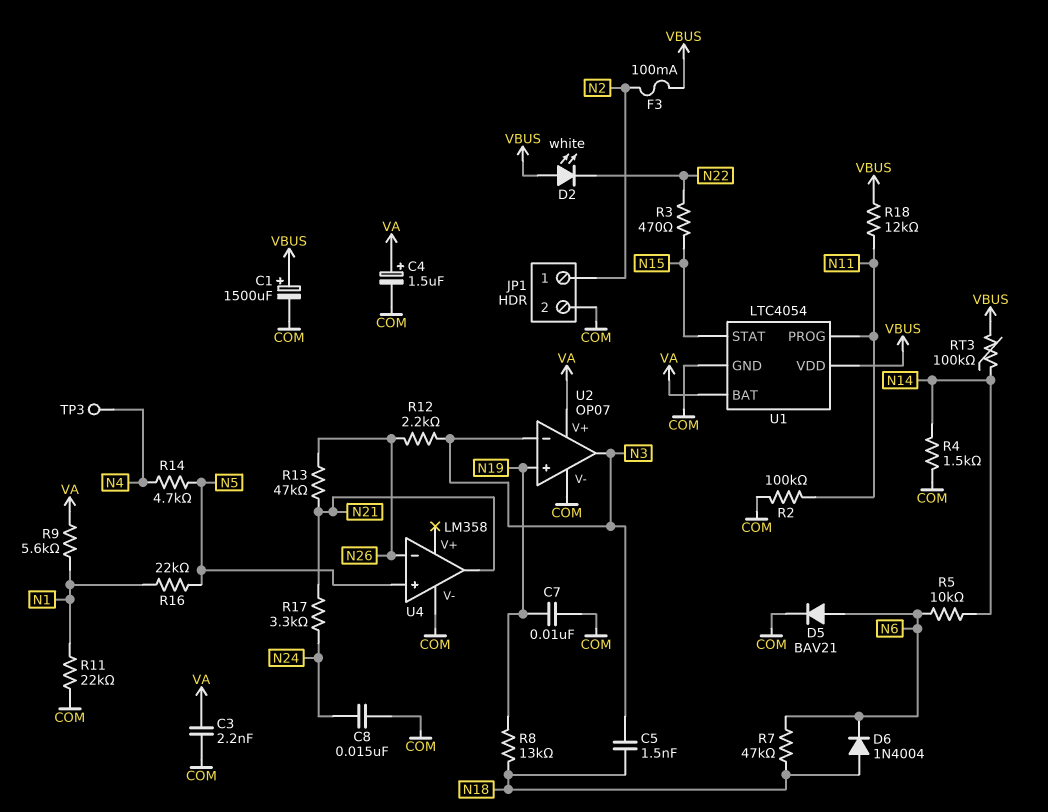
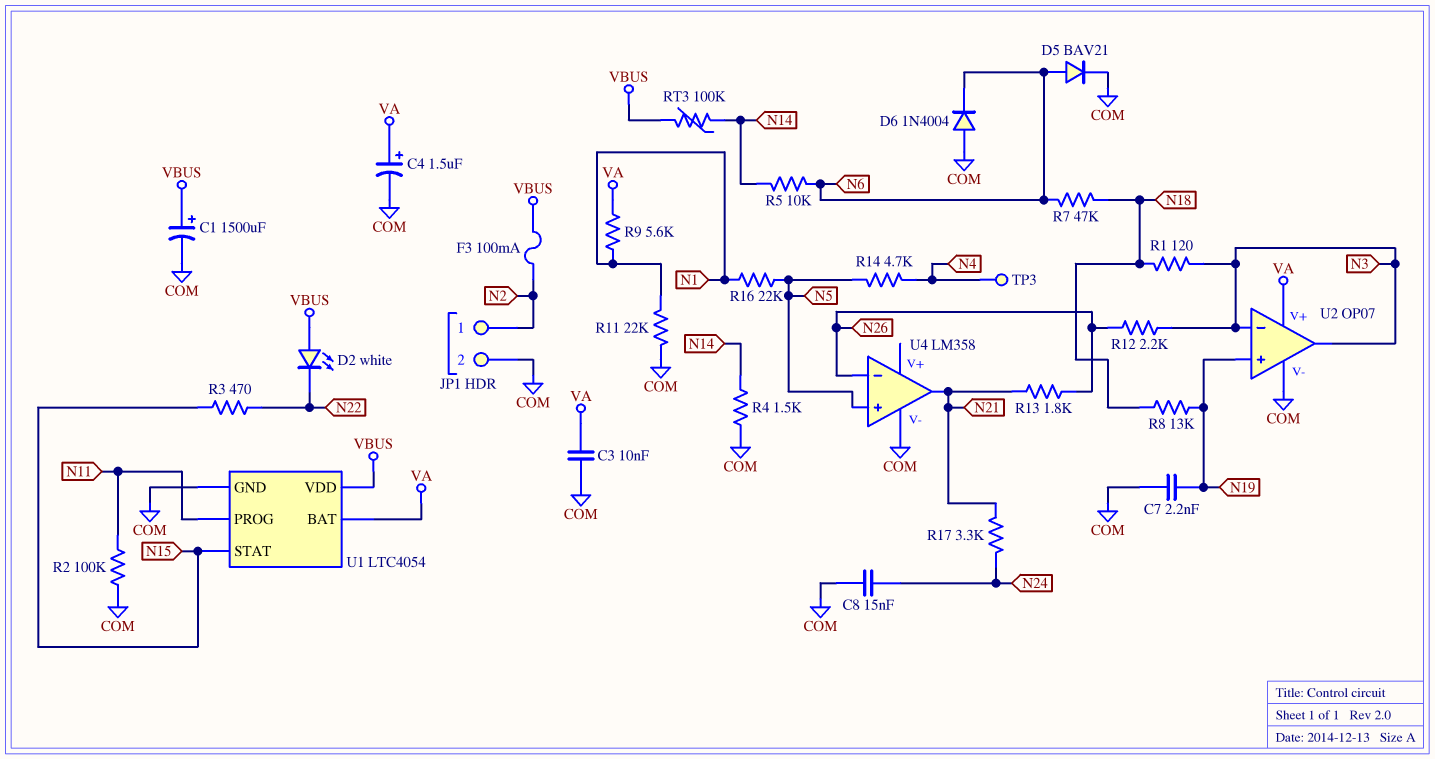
C3: 2.2nF (COM, VA) -> 10nF (COM, VA)
C5: 1.5nF (N3, N18) -> none
C7: 10nF (COM, N19) -> 2.2nF (COM, N19)
D6: diode 1N4004 (A N18, K N6) -> diode 1N4004 (A COM, K N6)
R1: none -> 120 (N3, N18)
R13: 47k (N21, N26) -> 1.8k (N21, N26)
R18: 12k (N11, VBUS) -> none

